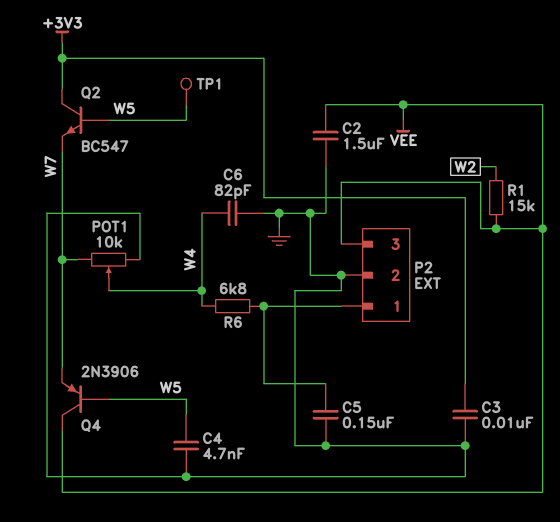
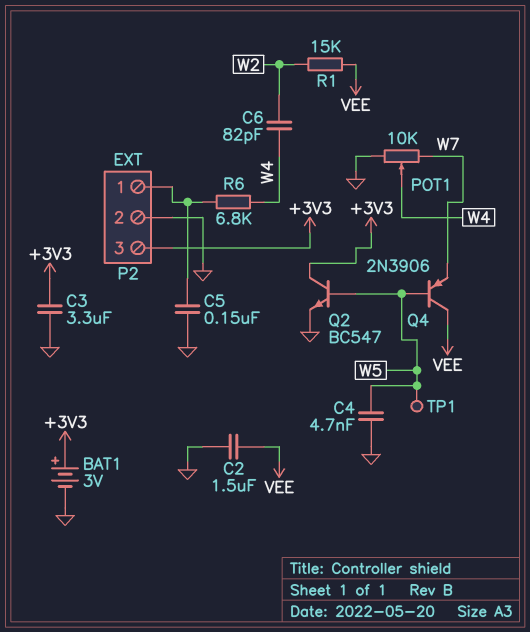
BAT1: none -> 3V (plus +3V3, minus GND)
C3: 10nF (+3V3, GND) -> 3.3uF (+3V3, GND)
C6: 82pF (GND, W4) -> 82pF (W2, W4)
P2 pin 3: VEE -> +3V3
Q2: NPN BC547 (B W5, C +3V3, E W7) -> NPN BC547 (B W5, C +3V3, E GND)

